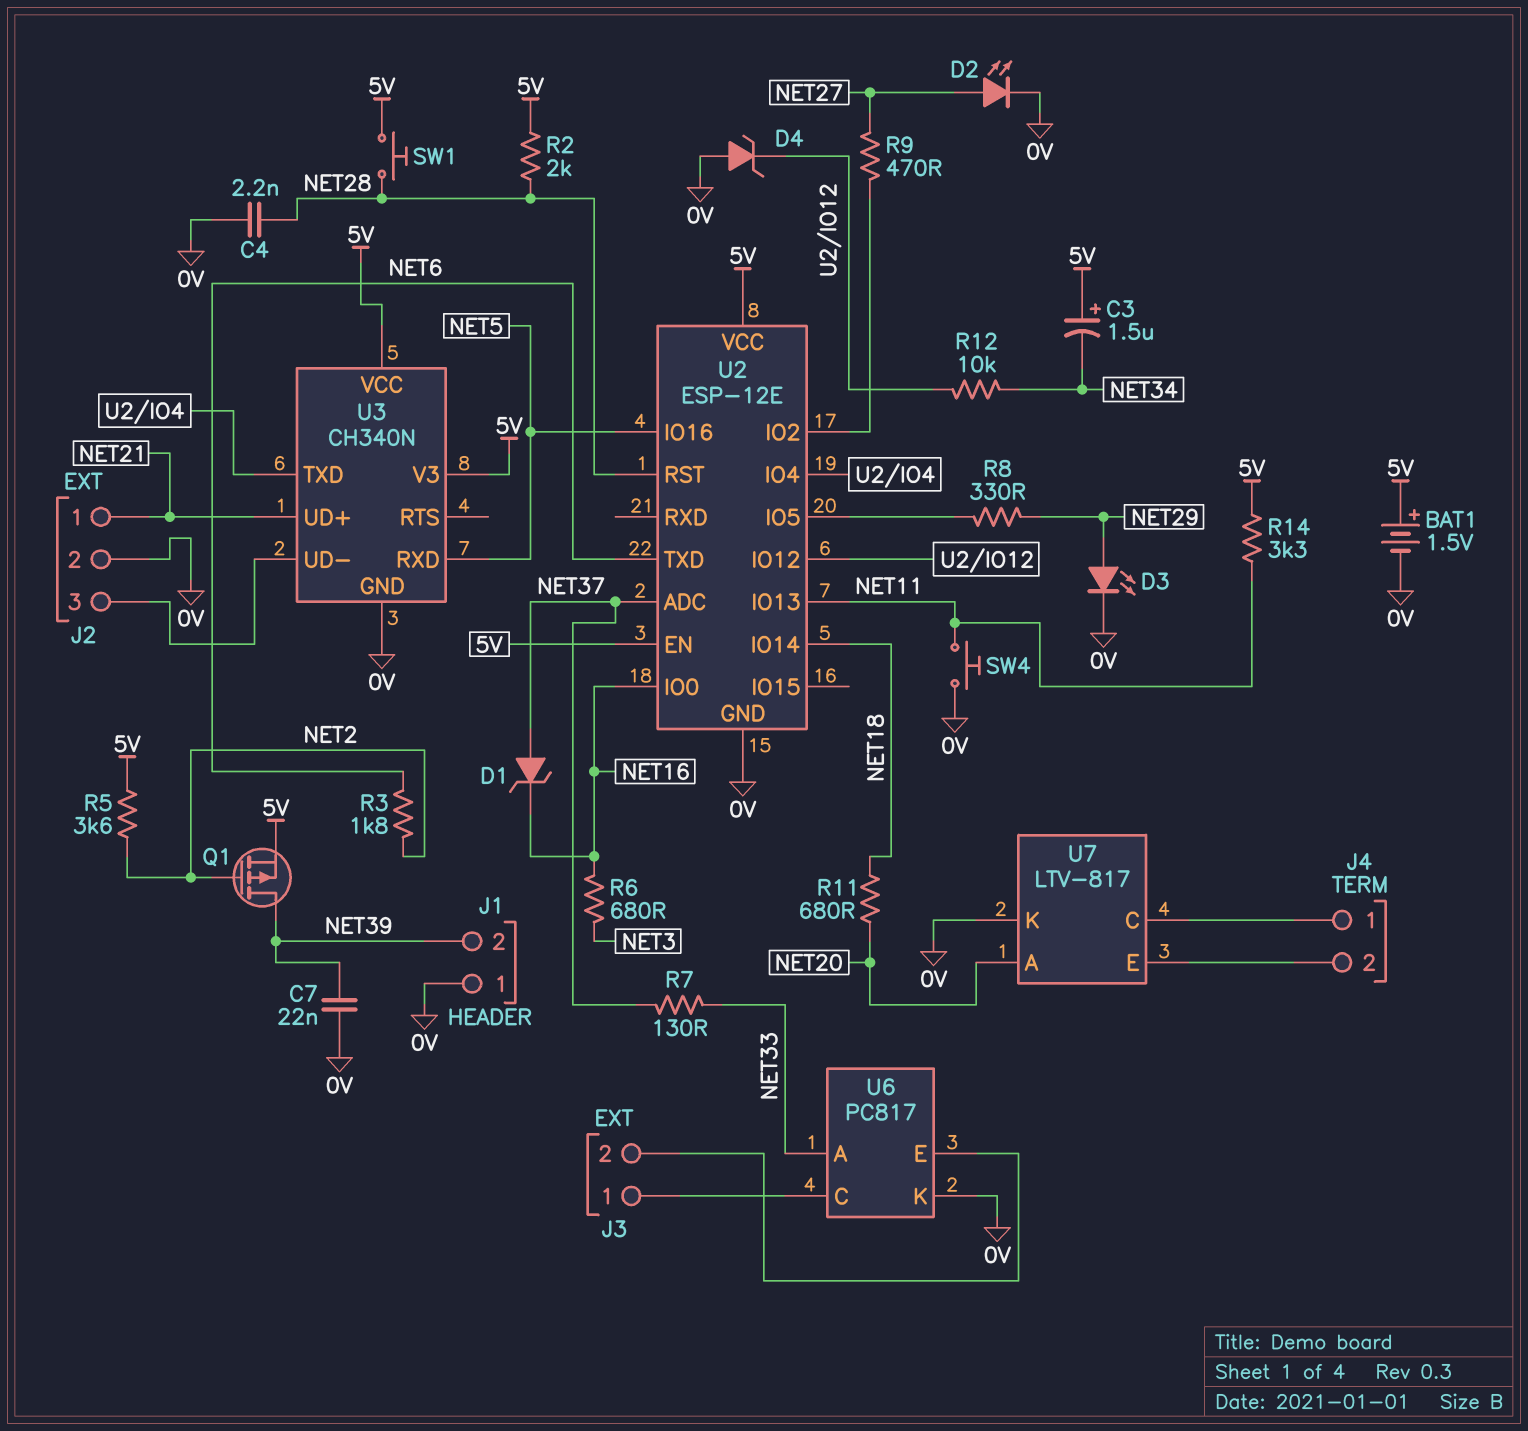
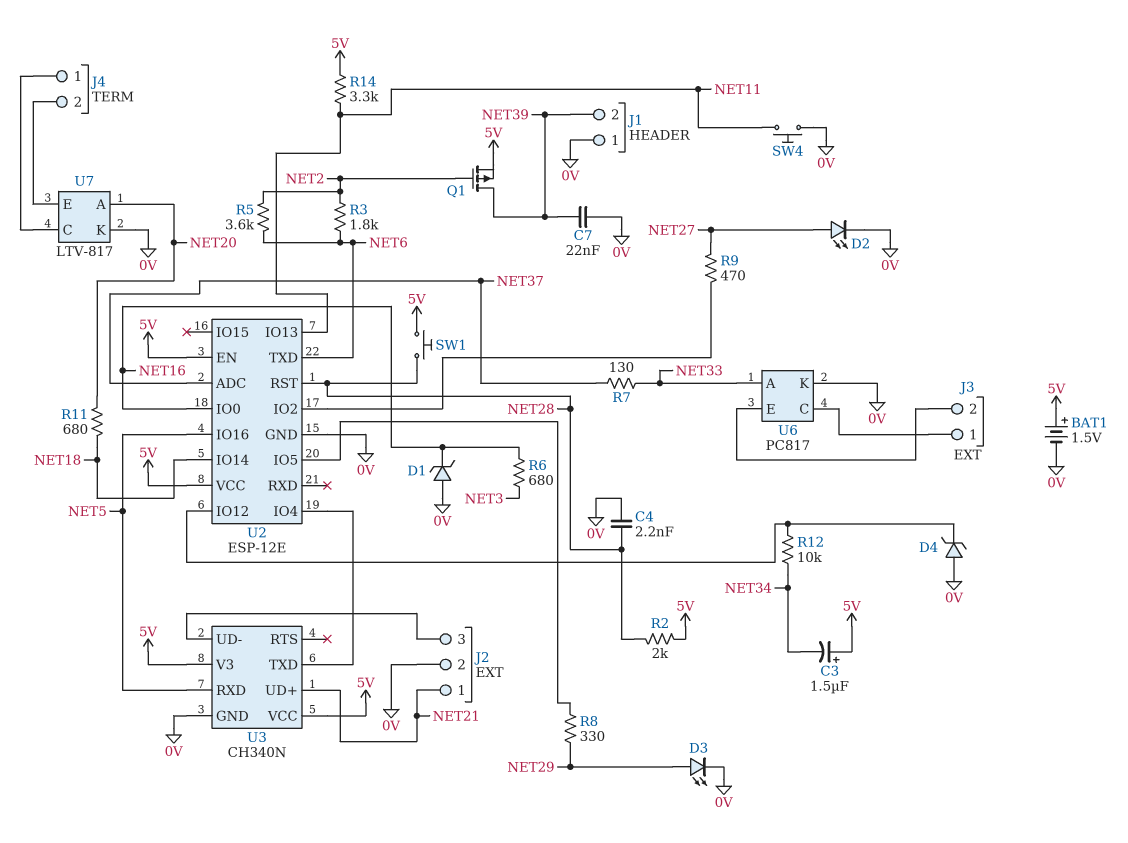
D1: zener (A NET37, K NET16) -> zener (A 0V, K NET16)
R5: 3.6k (5V, NET2) -> 3.6k (NET2, NET6)

